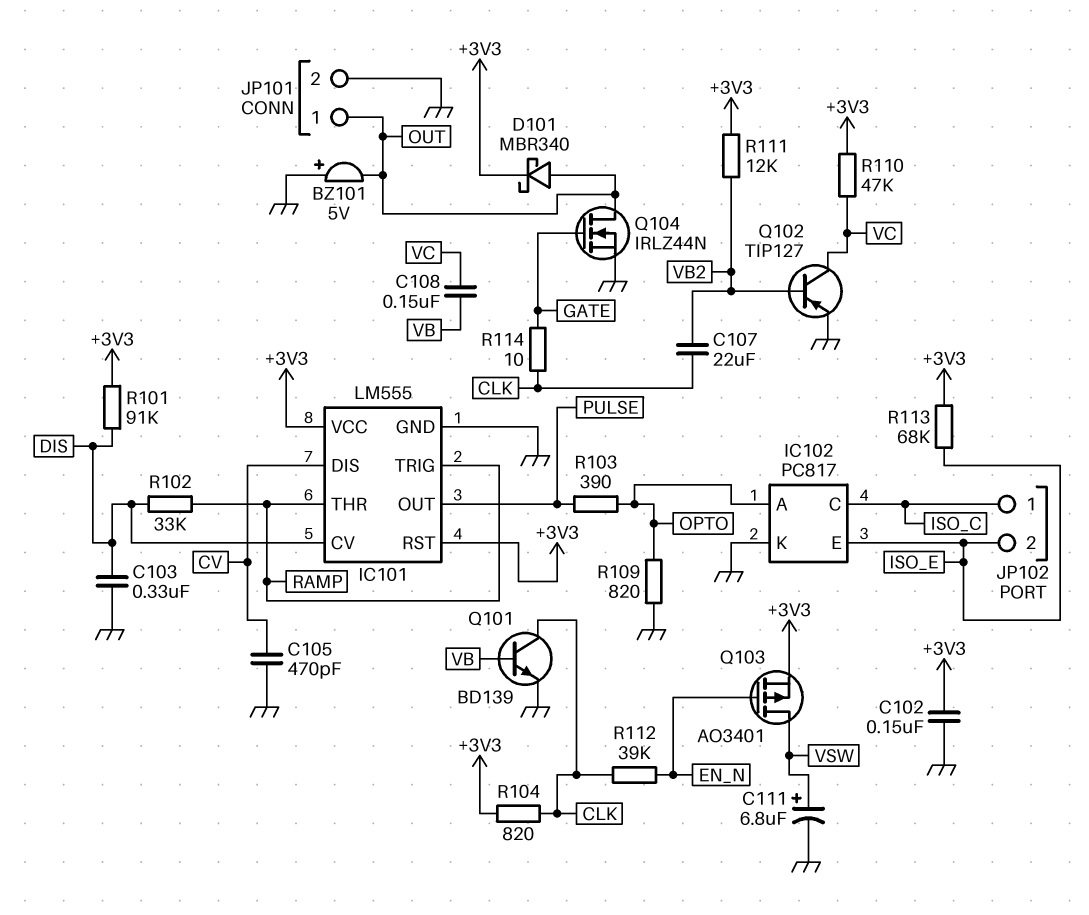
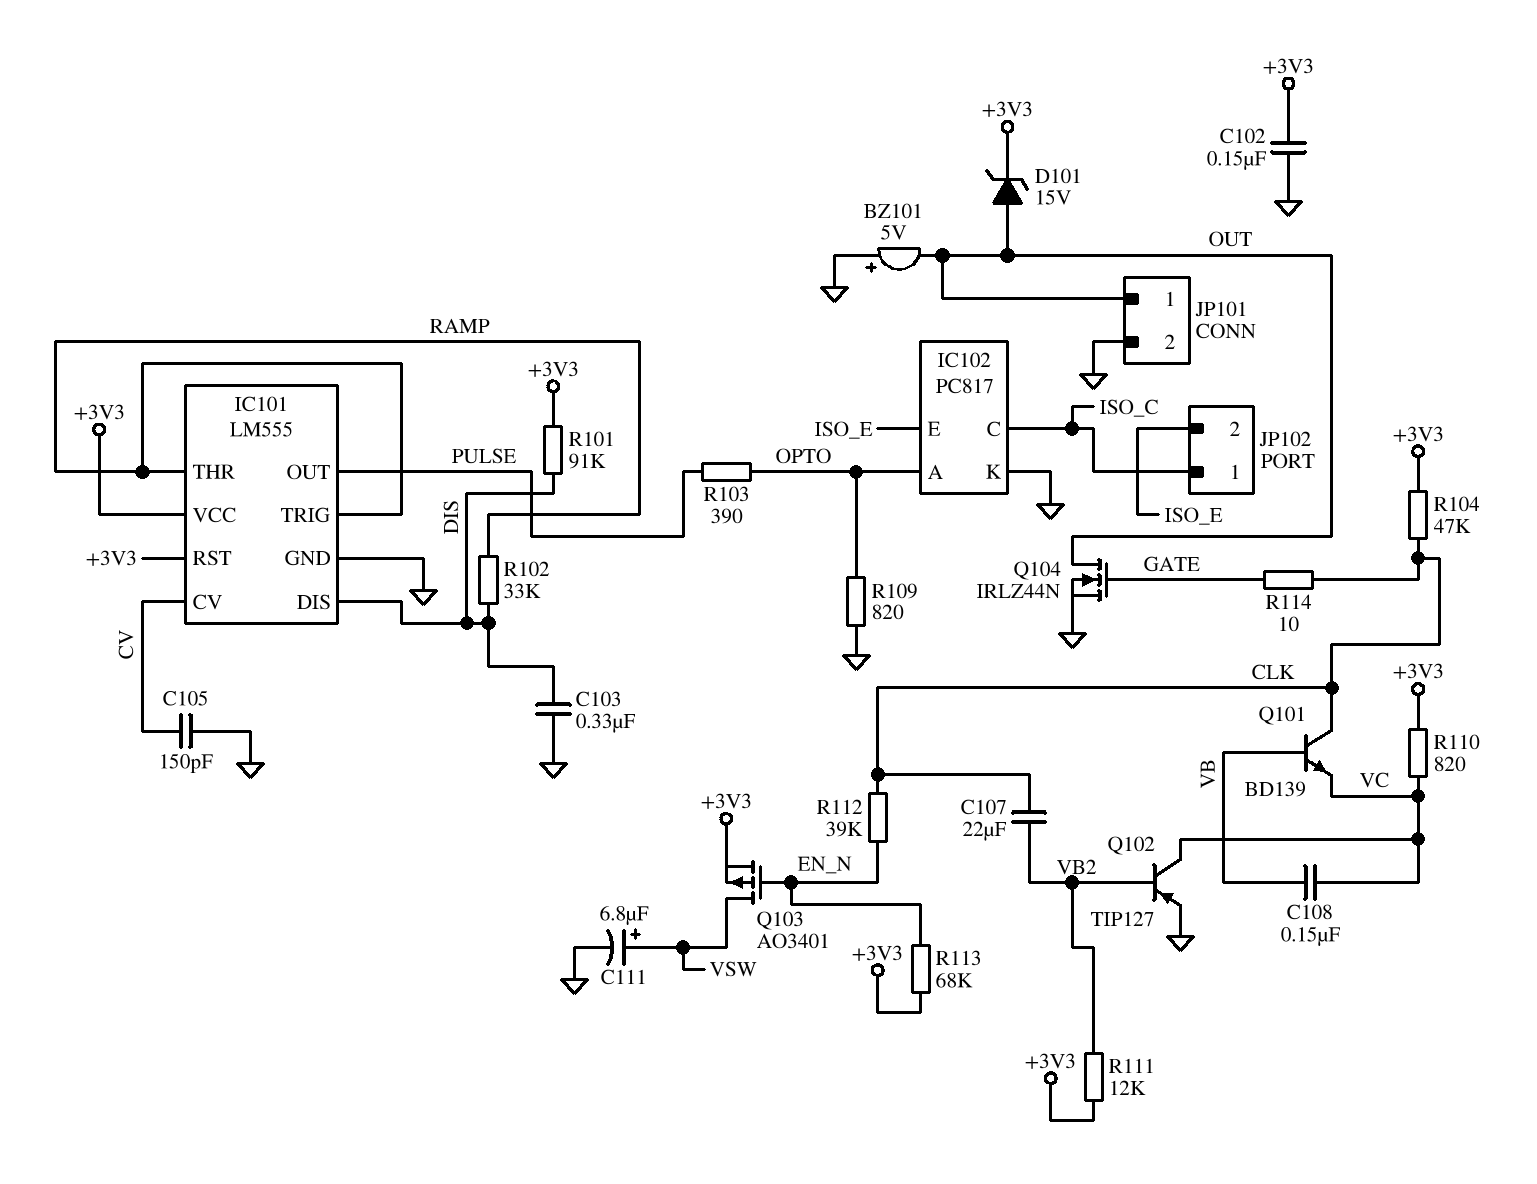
C105: 470pF (CV, GND) -> 150pF (CV, GND)
D101: schottky MBR340 (A OUT, K +3V3) -> zener 15V (A OUT, K +3V3)
IC101 pin CV: DIS -> CV
IC101 pin DIS: CV -> DIS
Q101: NPN BD139 (B VB, C CLK, E GND) -> NPN BD139 (B VB, C CLK, E VC)
R104: 820 (+3V3, CLK) -> 47k (+3V3, CLK)
R110: 47k (+3V3, VC) -> 820 (+3V3, VC)
R113: 68k (+3V3, ISO_E) -> 68k (+3V3, EN_N)

